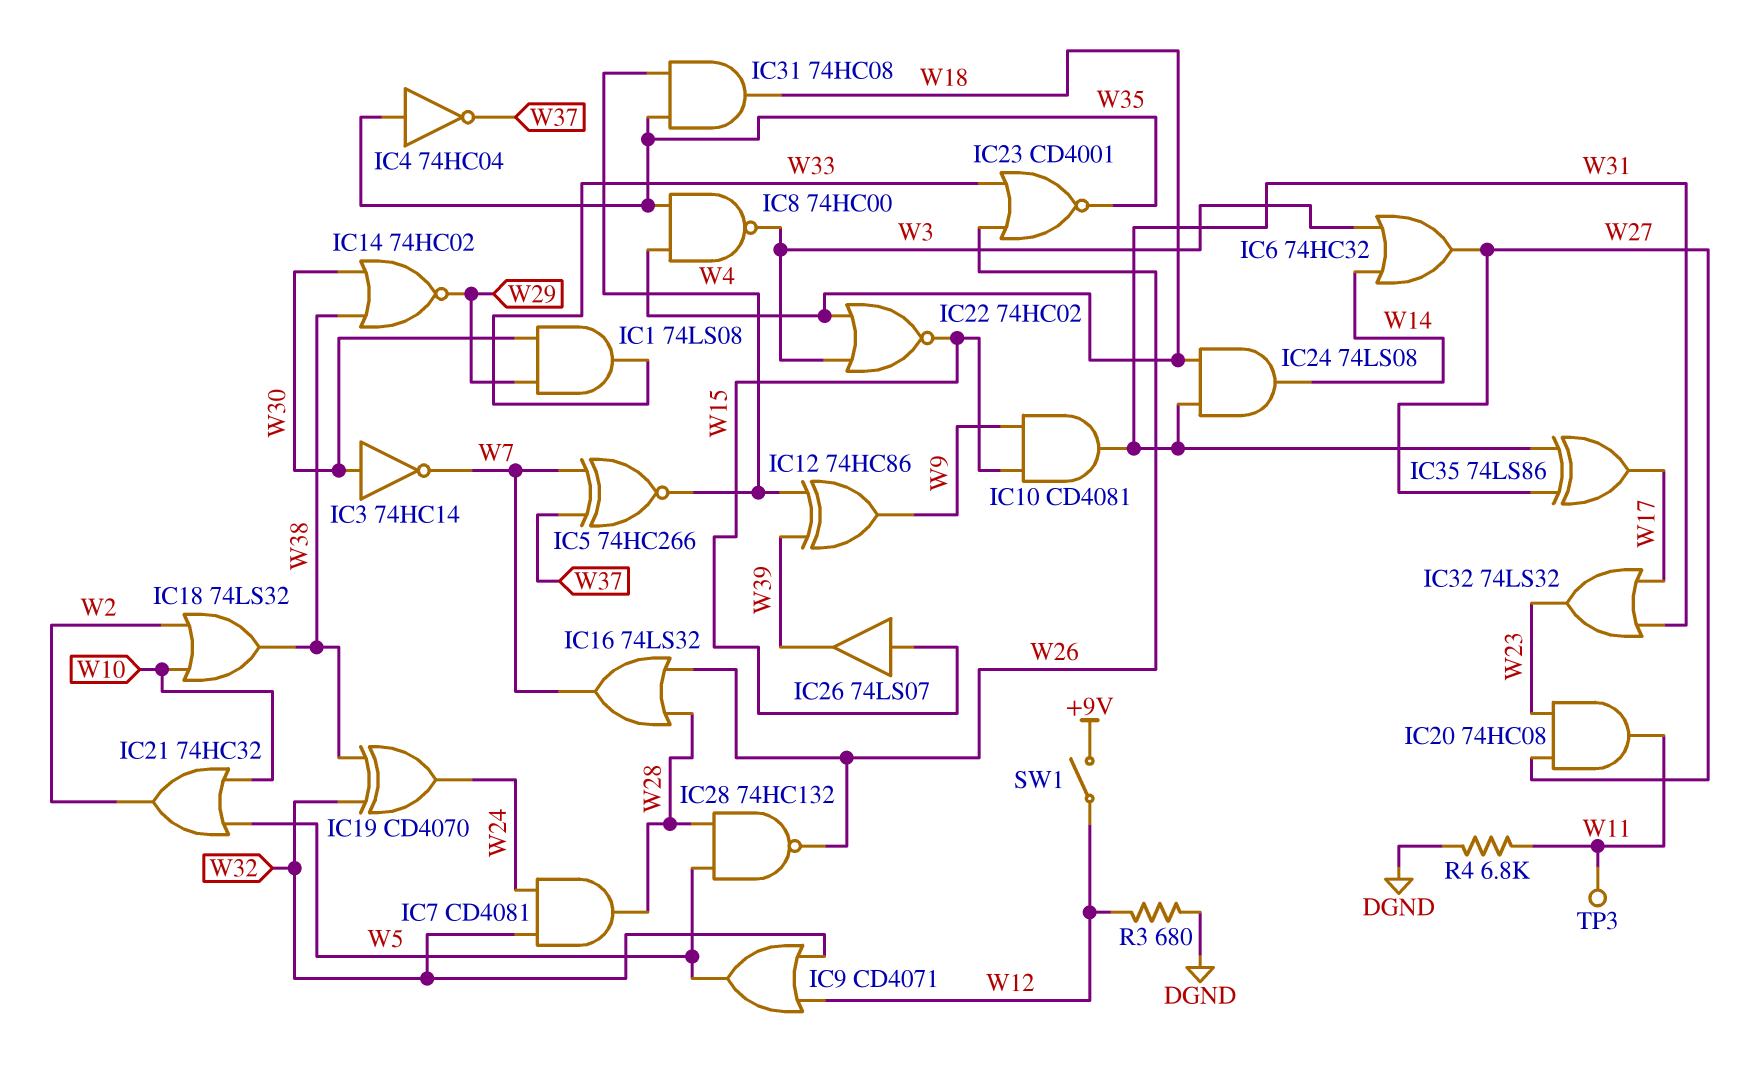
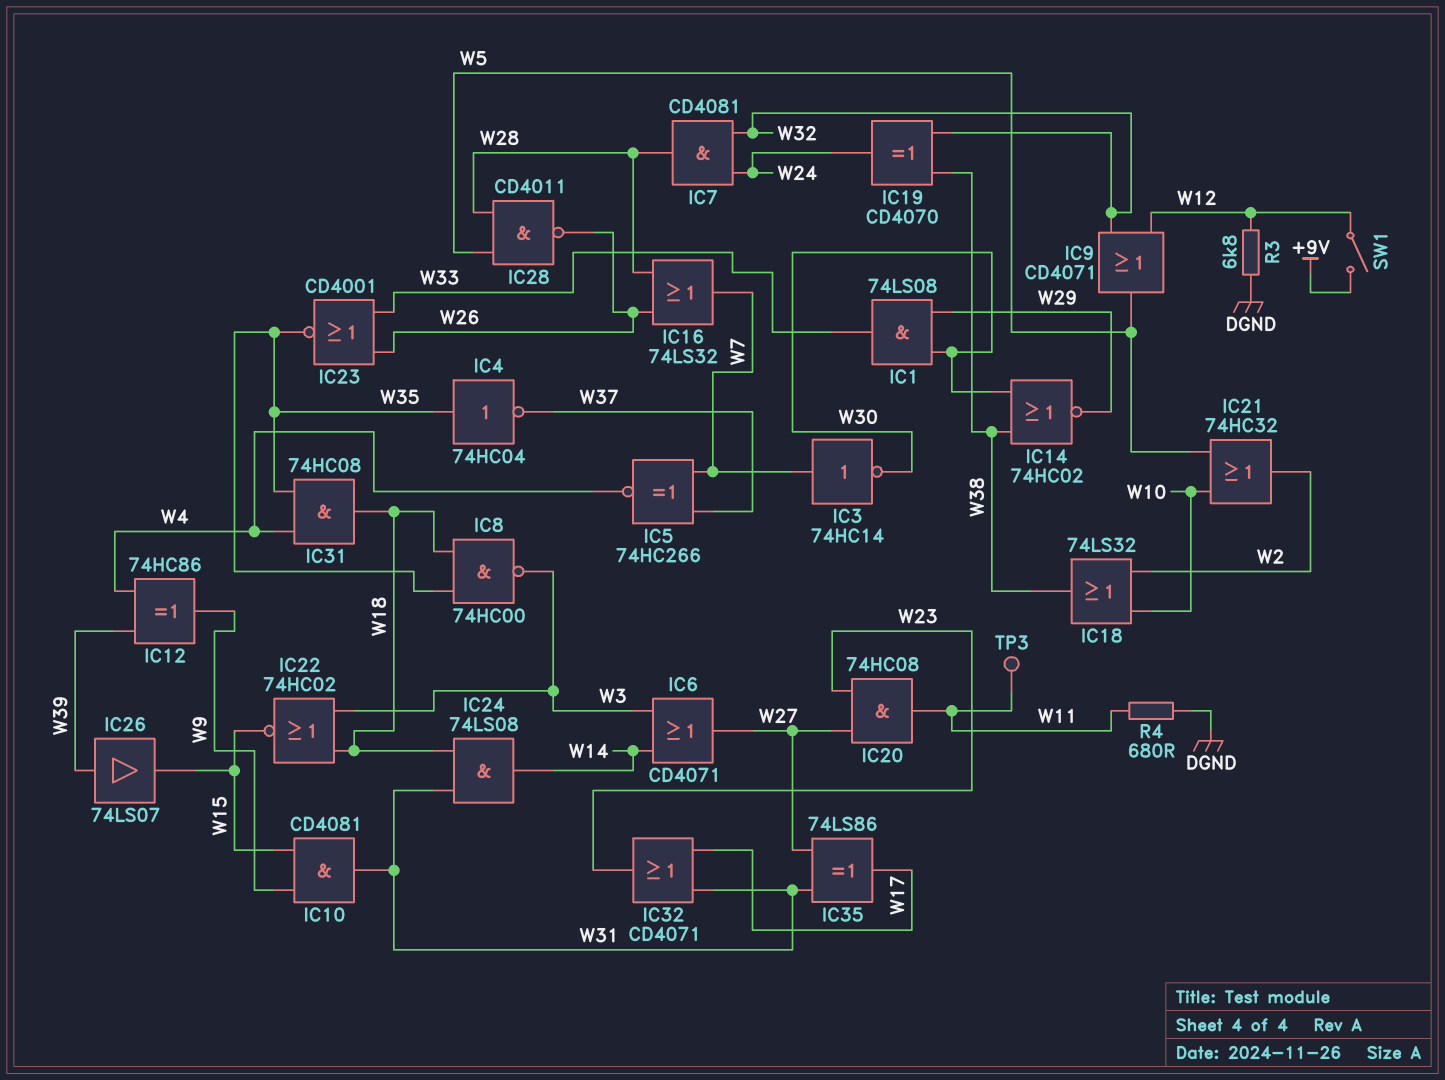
IC3: NOT 74HC14 (in W30, out W7) -> NOT 74HC14 (in W7, out W30)
IC6: OR 74HC32 (in W3, in W14, out W27) -> OR CD4071 (in W3, in W14, out W27)
IC26: buffer 74LS07 (in W15, out W39) -> buffer 74LS07 (in W39, out W15)
IC28: NAND 74HC132 (in W5, in W28, out W26) -> NAND CD4011 (in W5, in W28, out W26)
IC32: OR 74LS32 (in W17, in W31, out W23) -> OR CD4071 (in W17, in W31, out W23)
R3: 680 (DGND, W12) -> 6.8k (DGND, W12)
R4: 6.8k (DGND, W11) -> 680 (DGND, W11)

